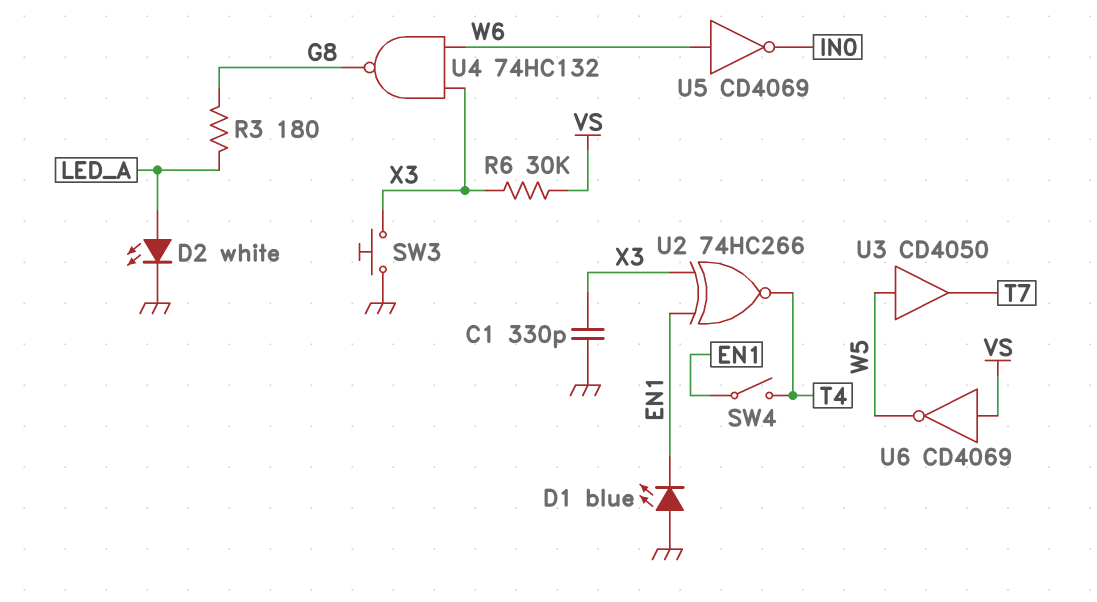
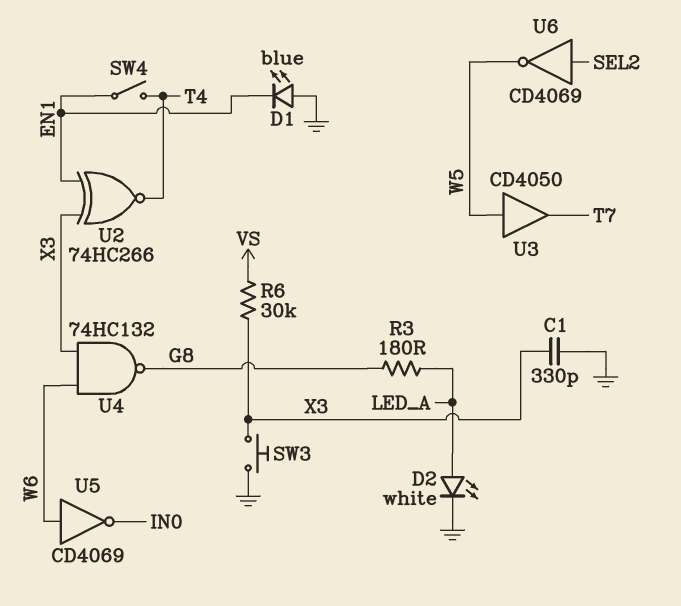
U6: NOT CD4069 (in VS, out W5) -> NOT CD4069 (in SEL2, out W5)

